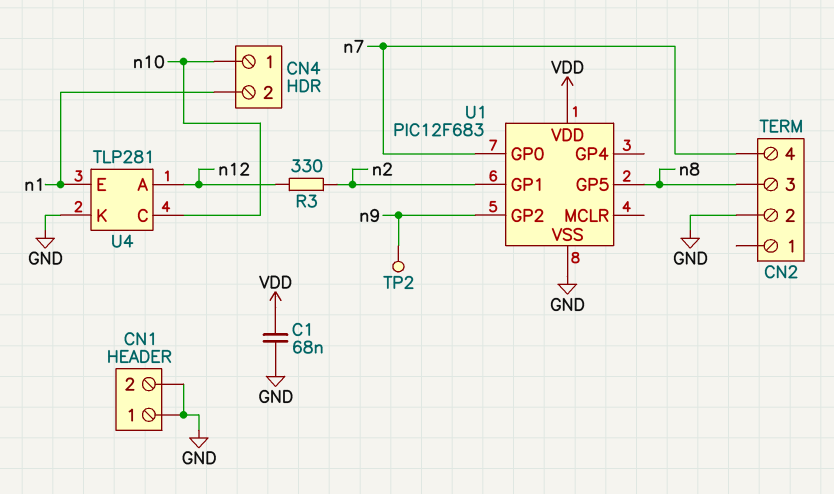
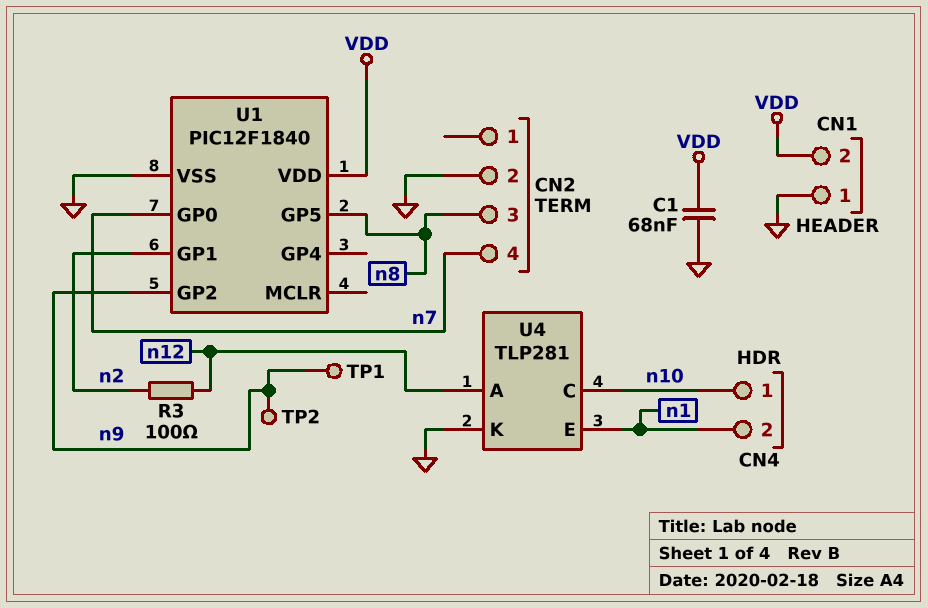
CN1 pin 2: GND -> VDD
R3: 330 (n2, n12) -> 100 (n2, n12)
TP1: none -> test point (n9)
U1: PIC12F683 -> PIC12F1840

